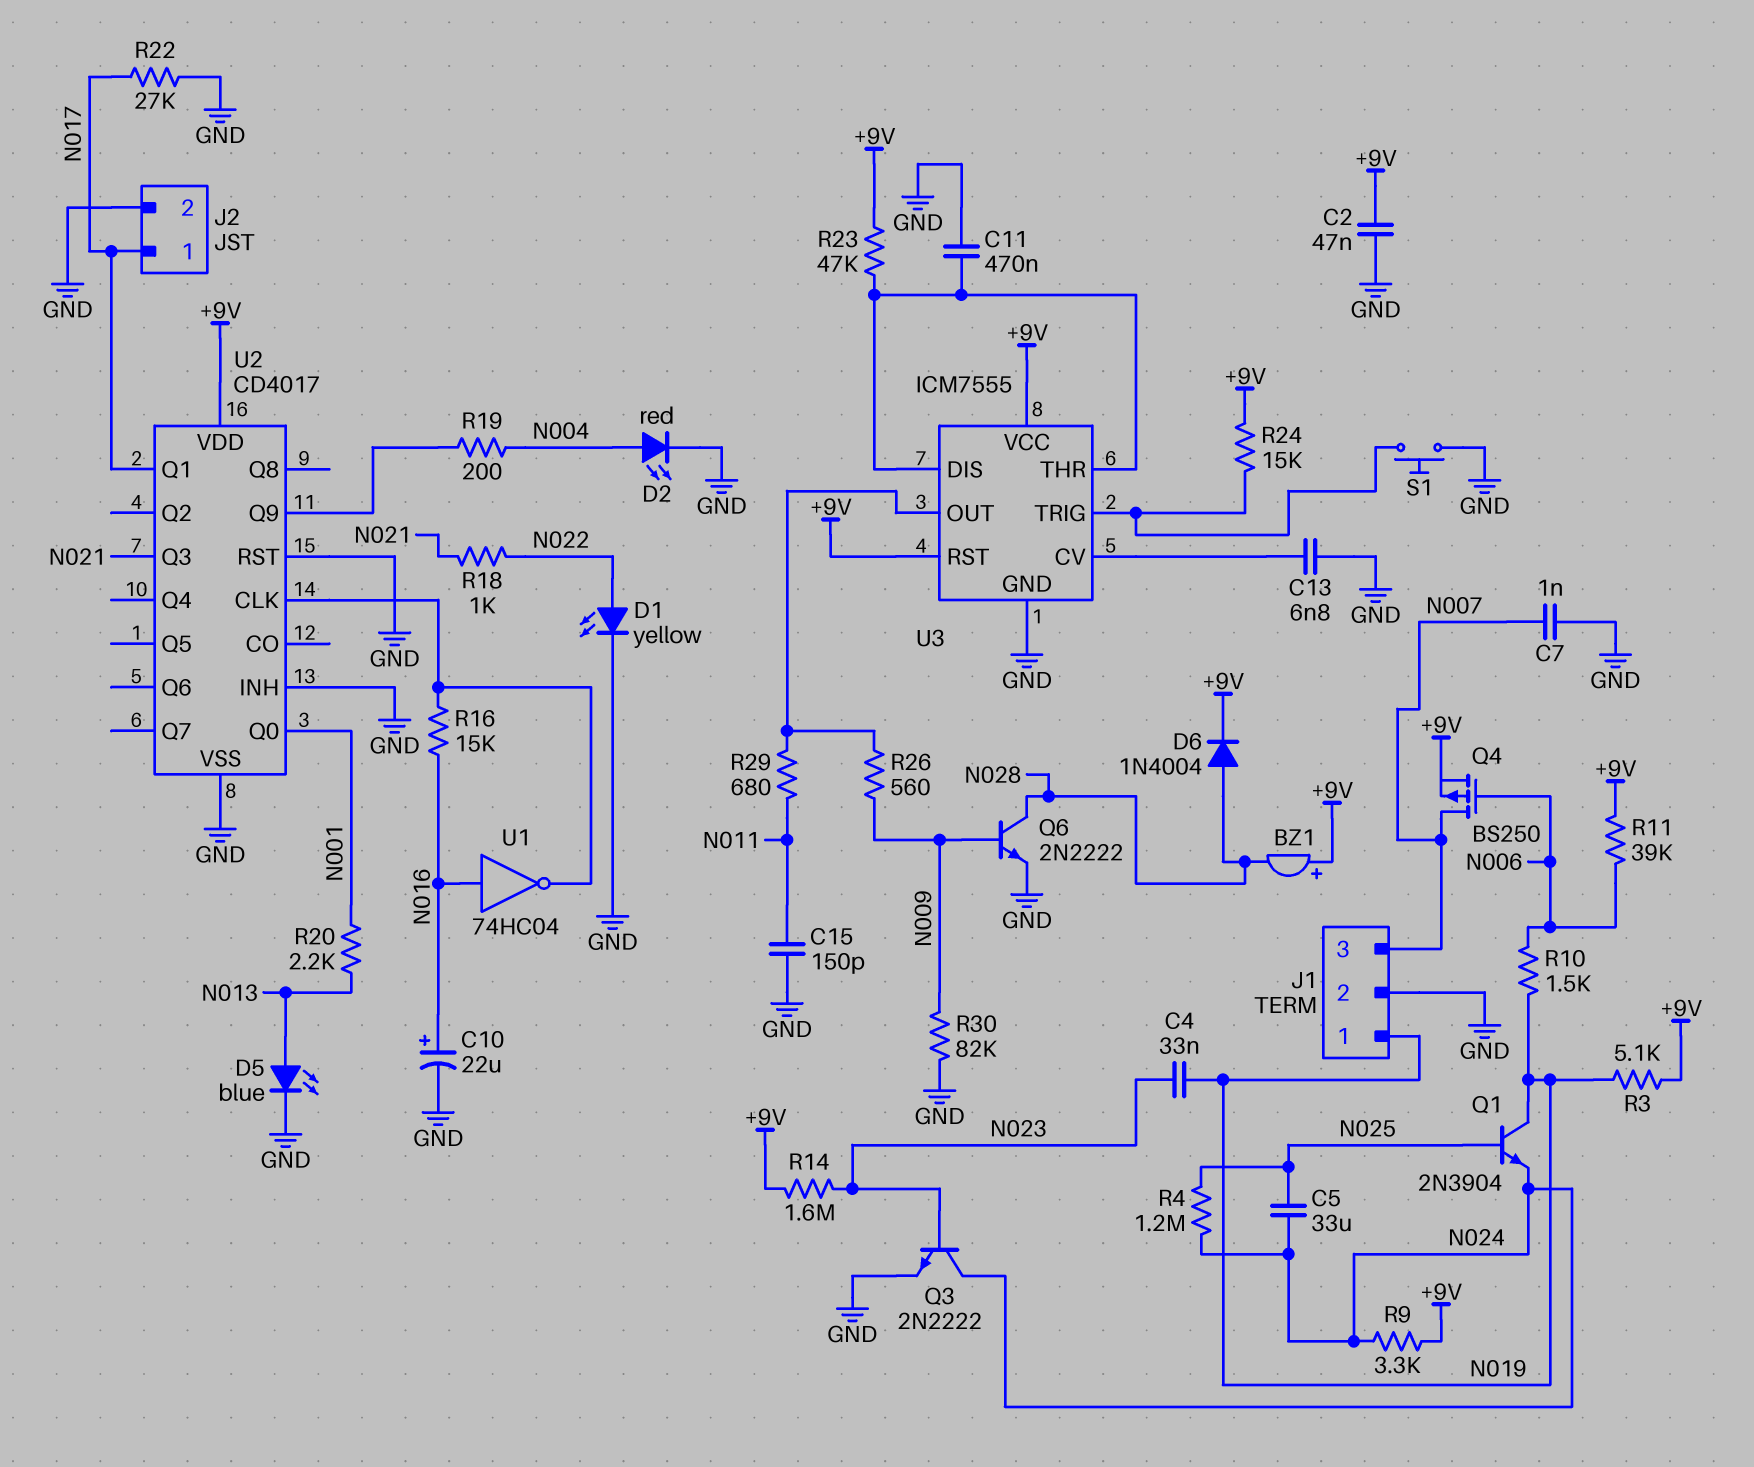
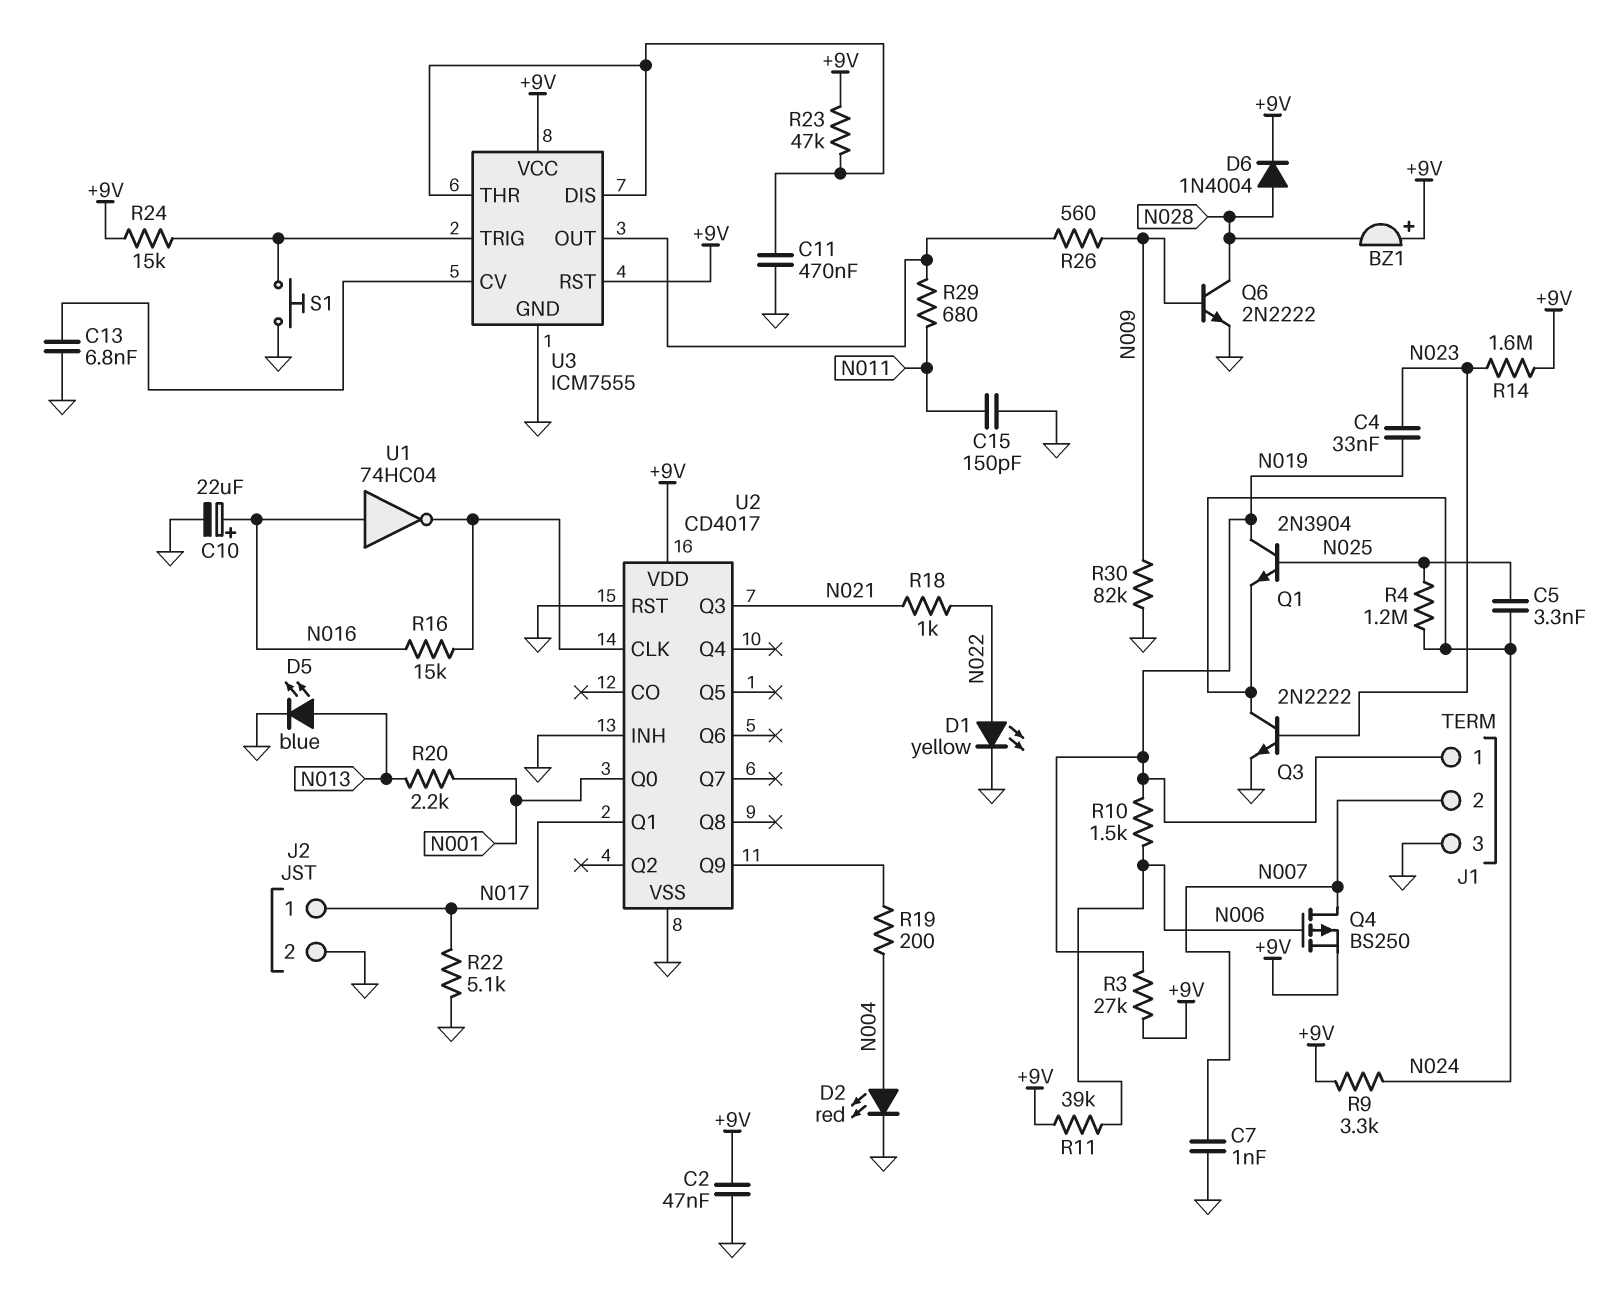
C5: 33uF (N024, N025) -> 3.3nF (N024, N025)
J1 pin 2: GND -> N007
J1 pin 3: N007 -> GND
R3: 5.1k (+9V, N019) -> 27k (+9V, N019)
R22: 27k (GND, N017) -> 5.1k (GND, N017)

